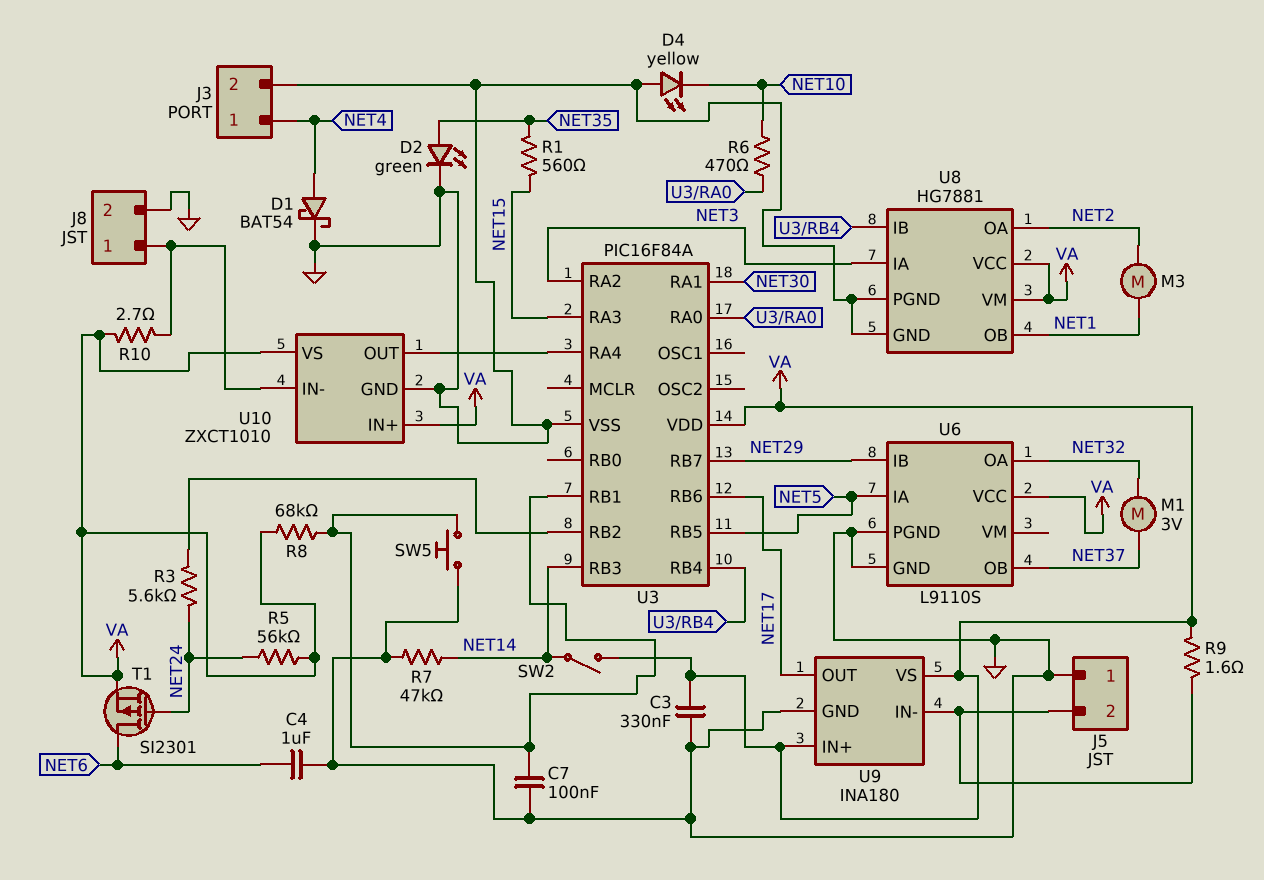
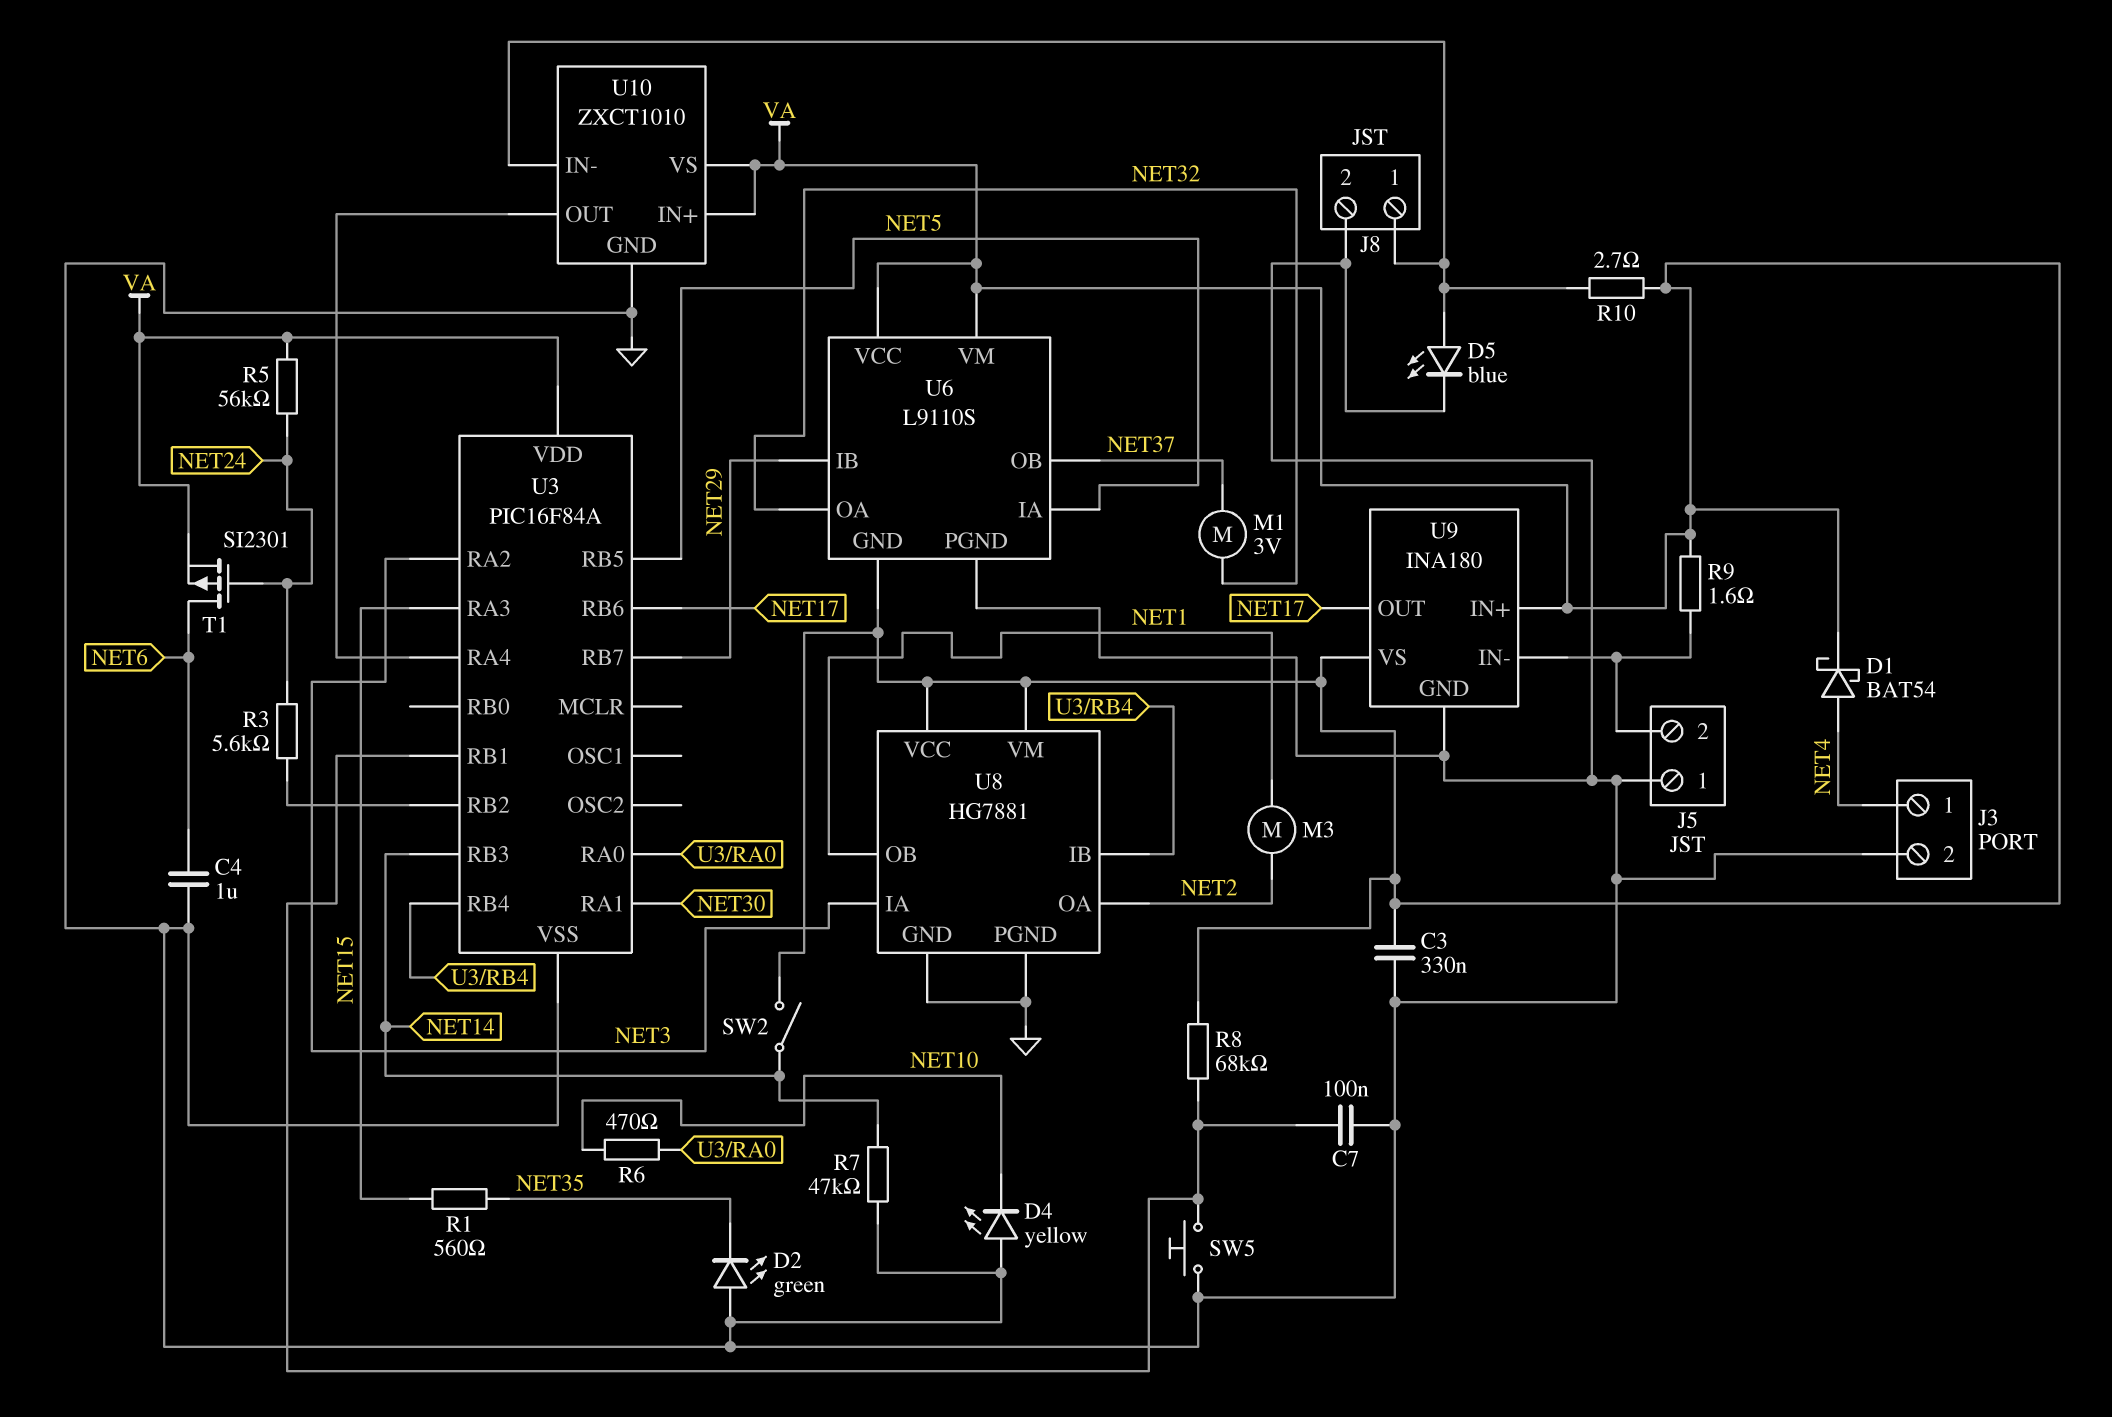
D1: schottky BAT54 (A NET4, K GND) -> schottky BAT54 (A NET4, K VA)
D2: LED green (A NET35, K GND) -> LED green (A GND, K NET35)
D5: none -> LED blue (A J8/1, K GND)
U6 pin GND: GND -> VA
U6 pin VM: none -> VA

